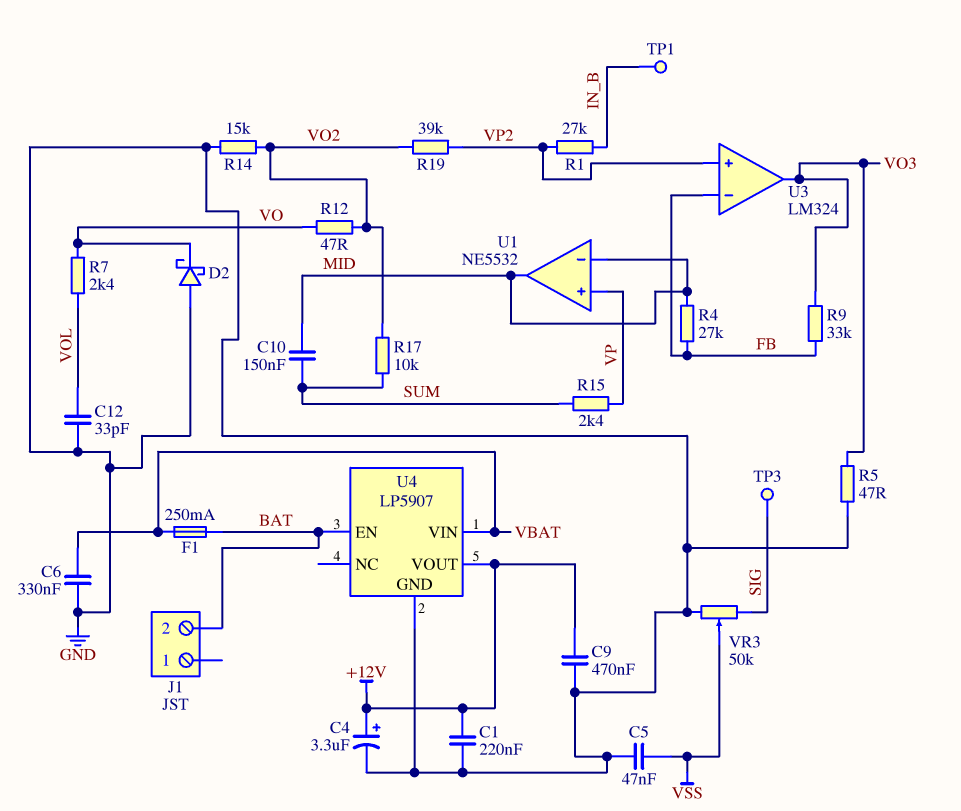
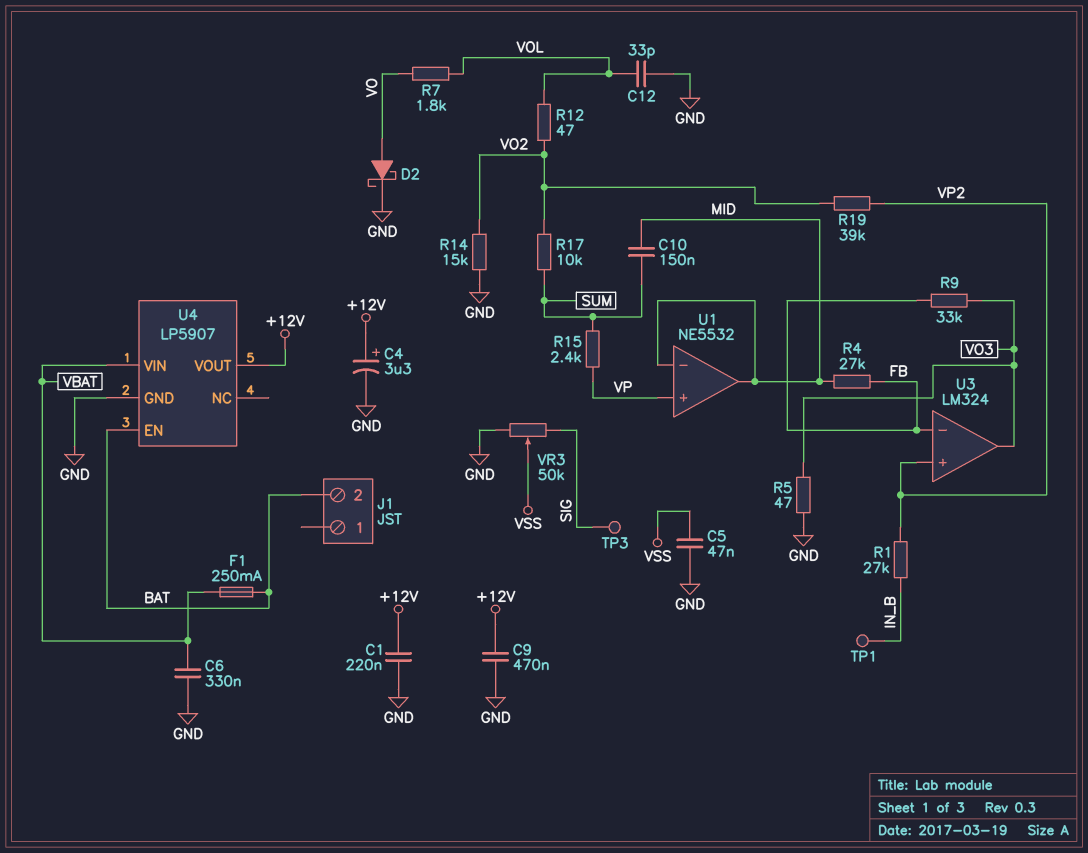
D2: schottky (A GND, K VO) -> schottky (A VO, K GND)
R7: 2.4k (VO, VOL) -> 1.8k (VO, VOL)
R12: 47 (VO, VO2) -> 47 (VO2, VOL)

